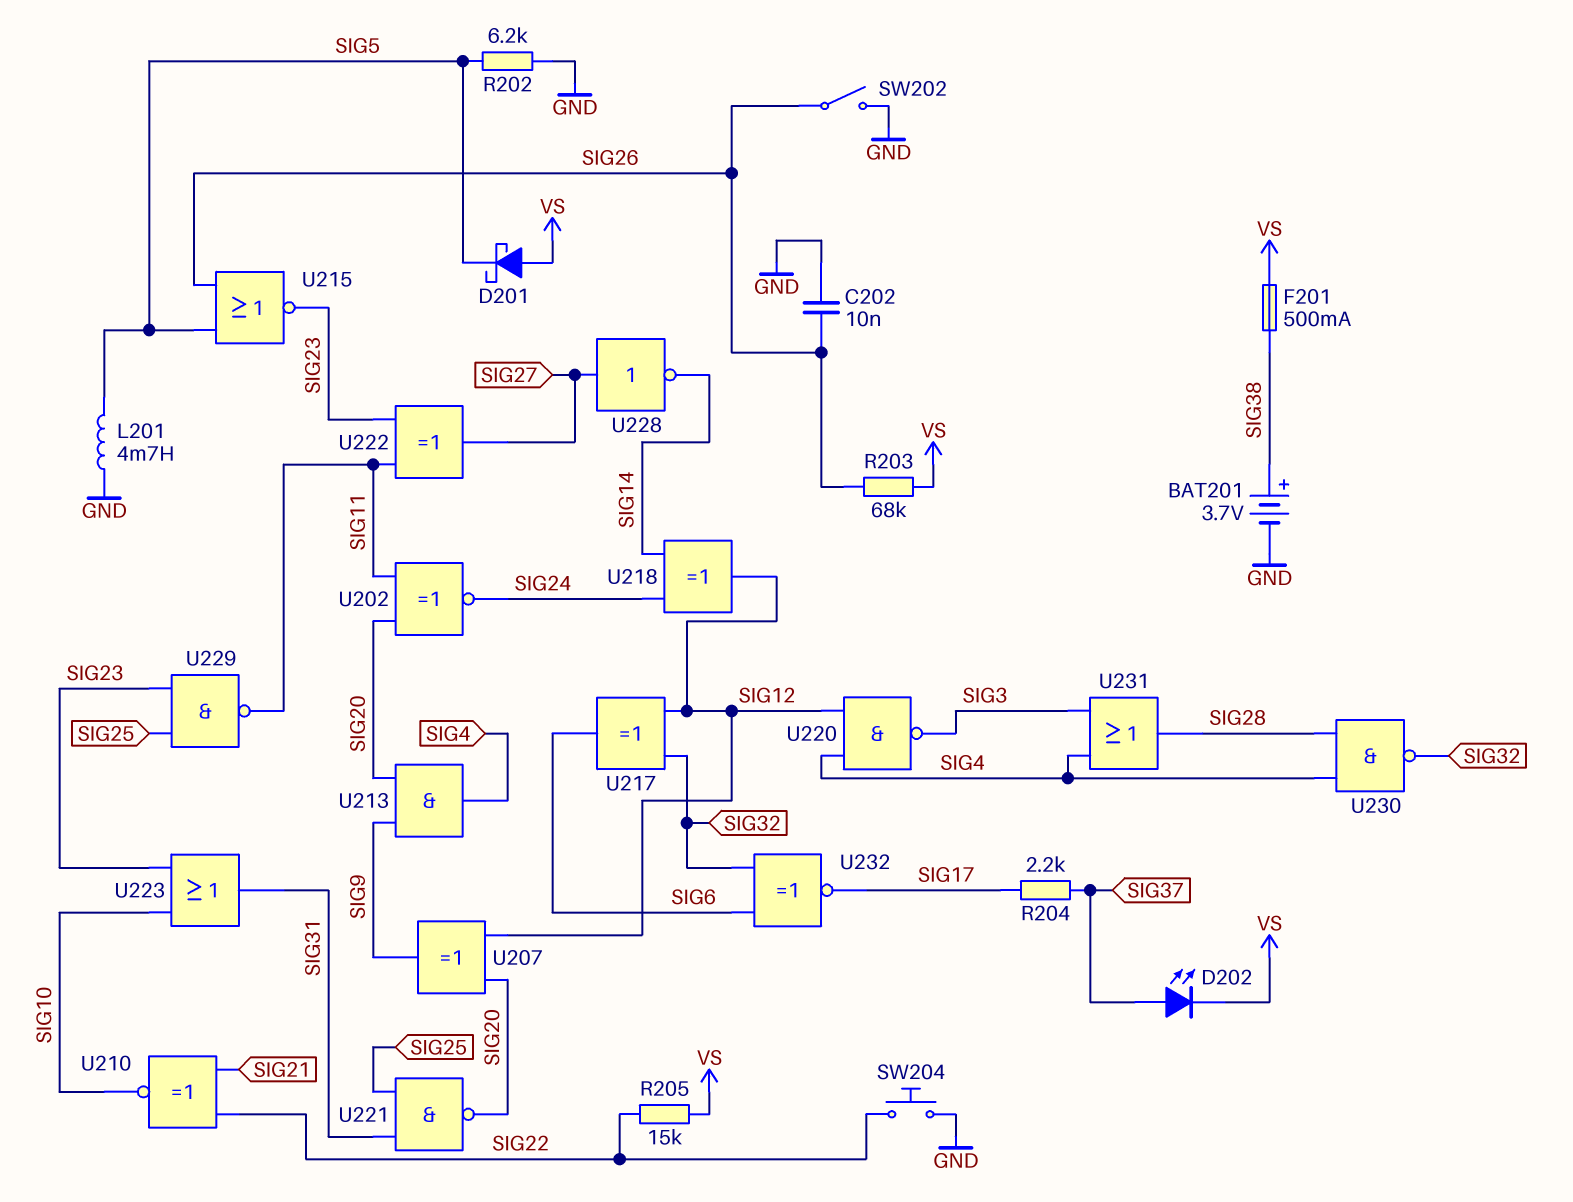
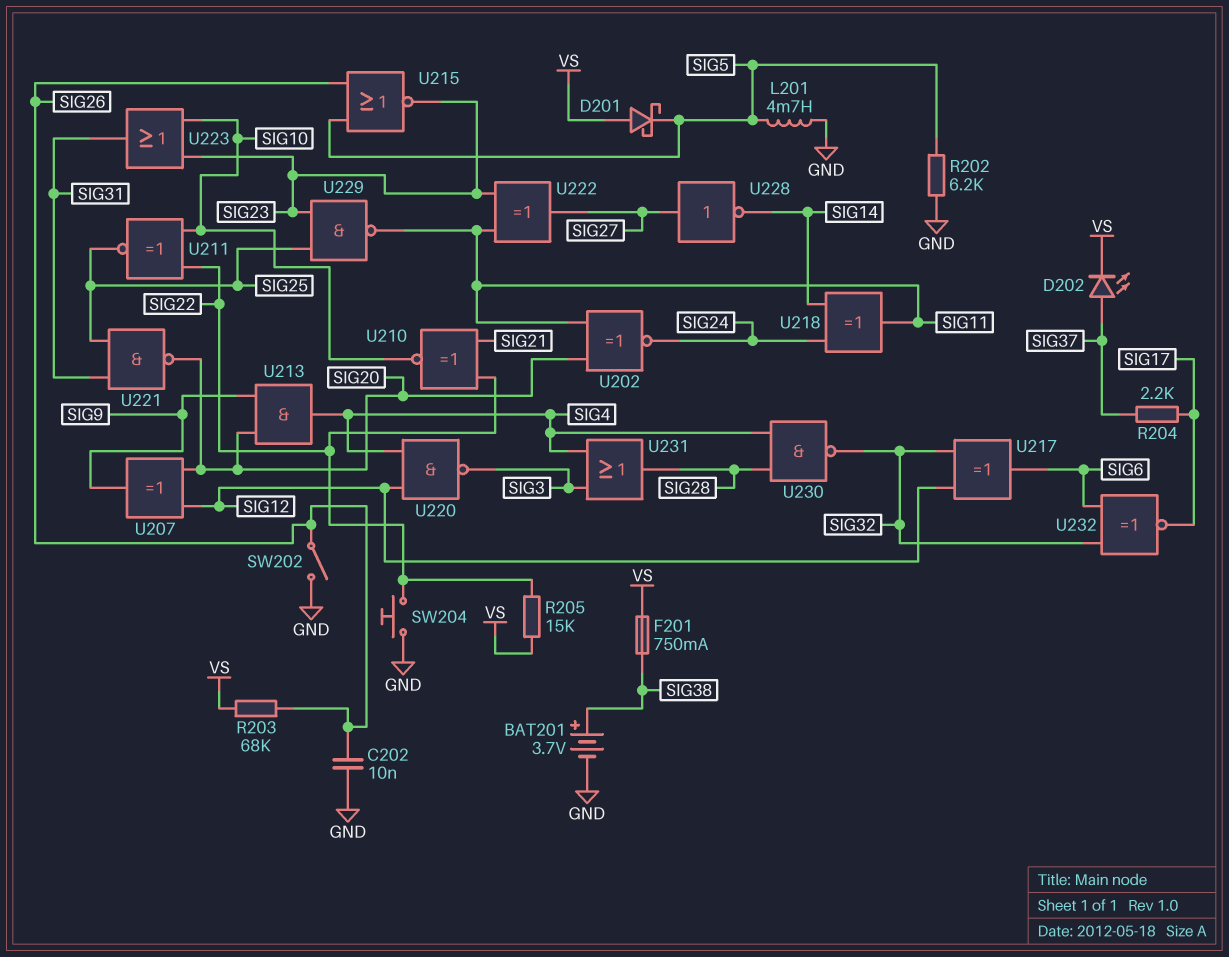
F201: 500mA (SIG38, VS) -> 750mA (SIG38, VS)
U211: none -> XNOR (in SIG10, in SIG22, out SIG25)
U218: XOR (in SIG14, in SIG24, out SIG12) -> XOR (in SIG14, in SIG24, out SIG11)

